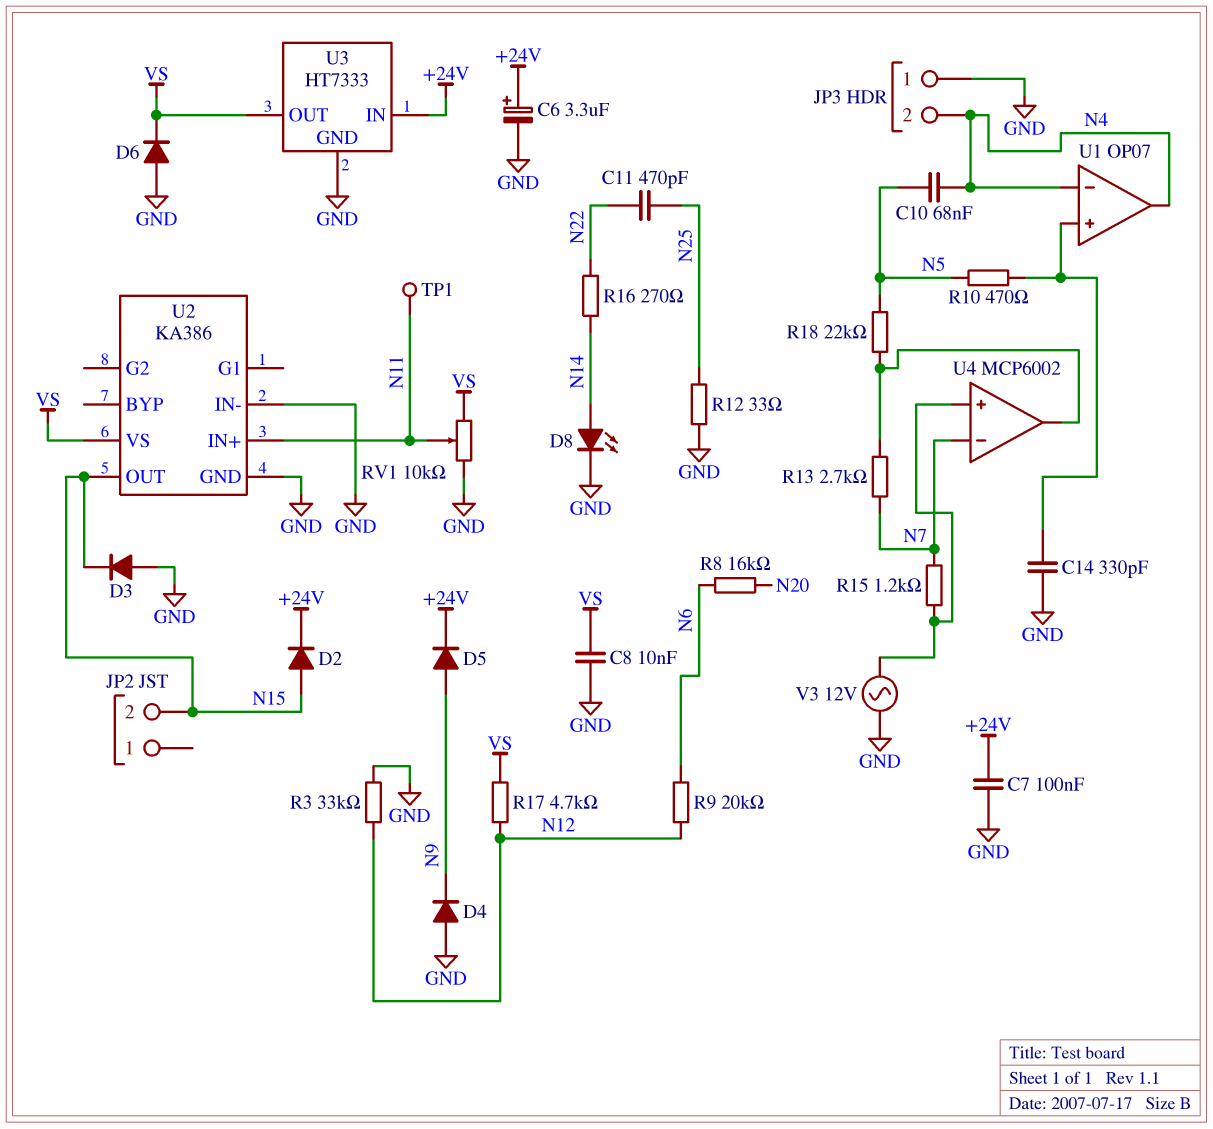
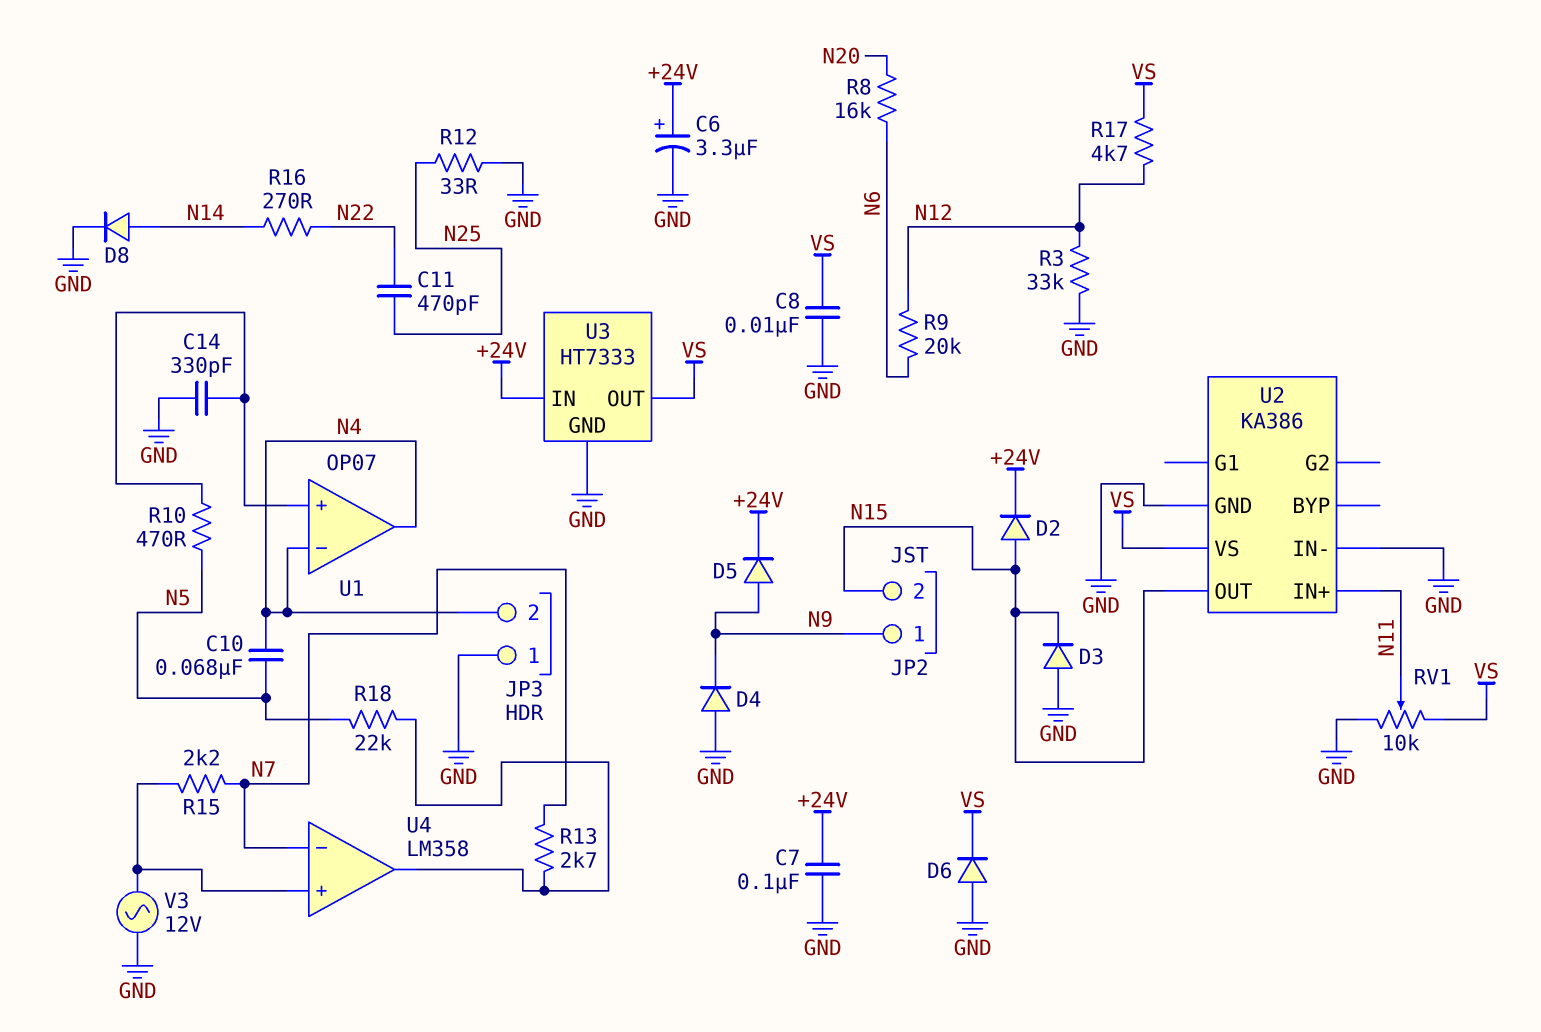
D8: LED (A N14, K GND) -> diode (A N14, K GND)
JP2 pin 1: none -> N9
R15: 1.2k (N7, U4/in+) -> 2.2k (N7, U4/in+)
TP1: test point (N11) -> none
U4: MCP6002 -> LM358

